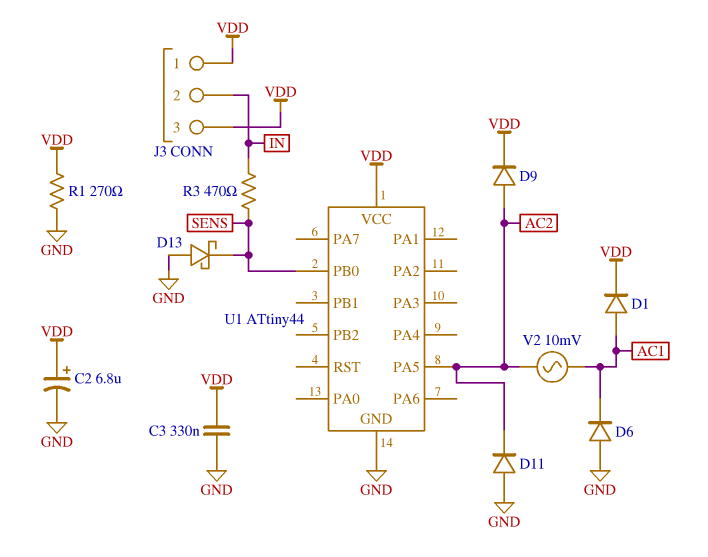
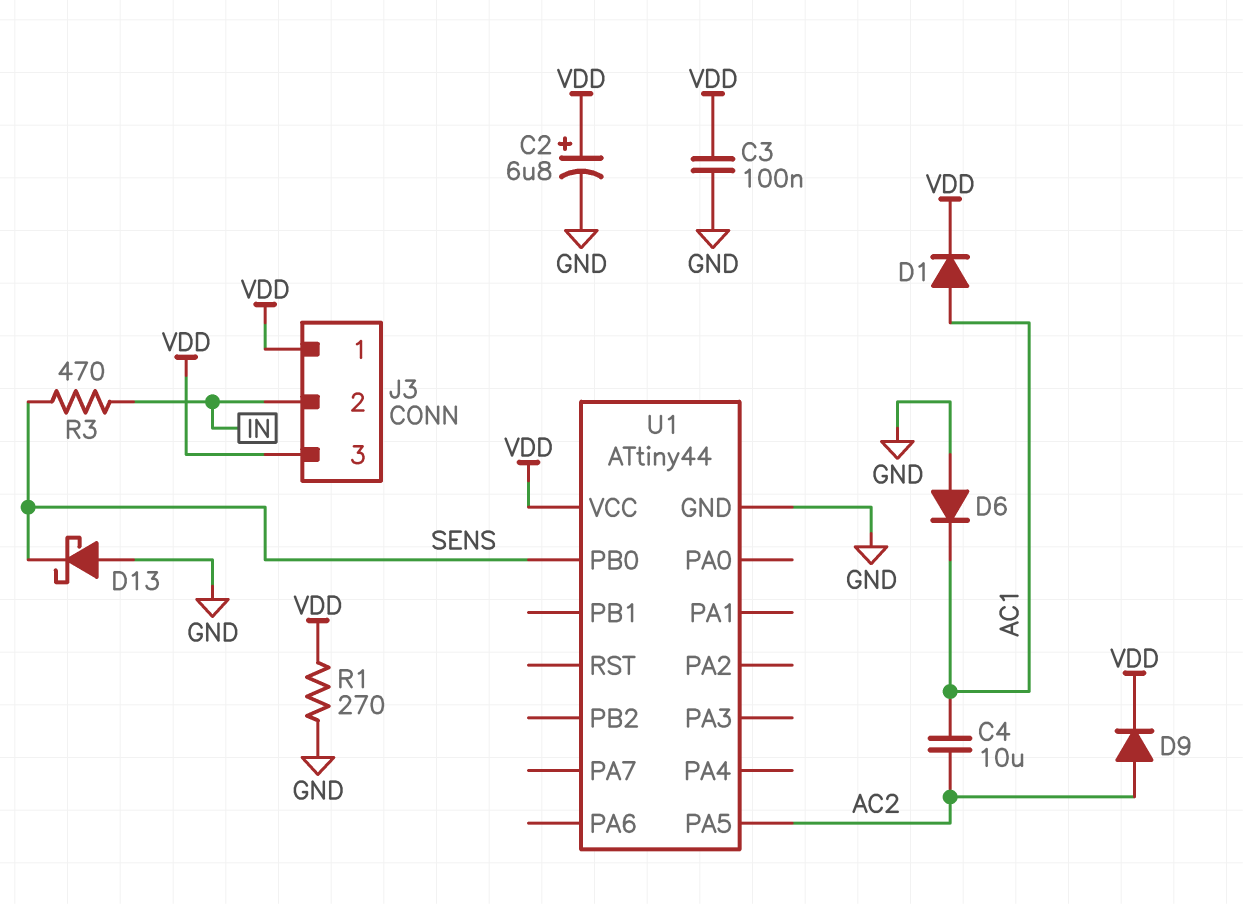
C3: 330nF (GND, VDD) -> 100nF (GND, VDD)
C4: none -> 10uF (AC1, AC2)
D11: diode (A GND, K AC2) -> none
V2: AC 10mV (AC1, AC2) -> none

